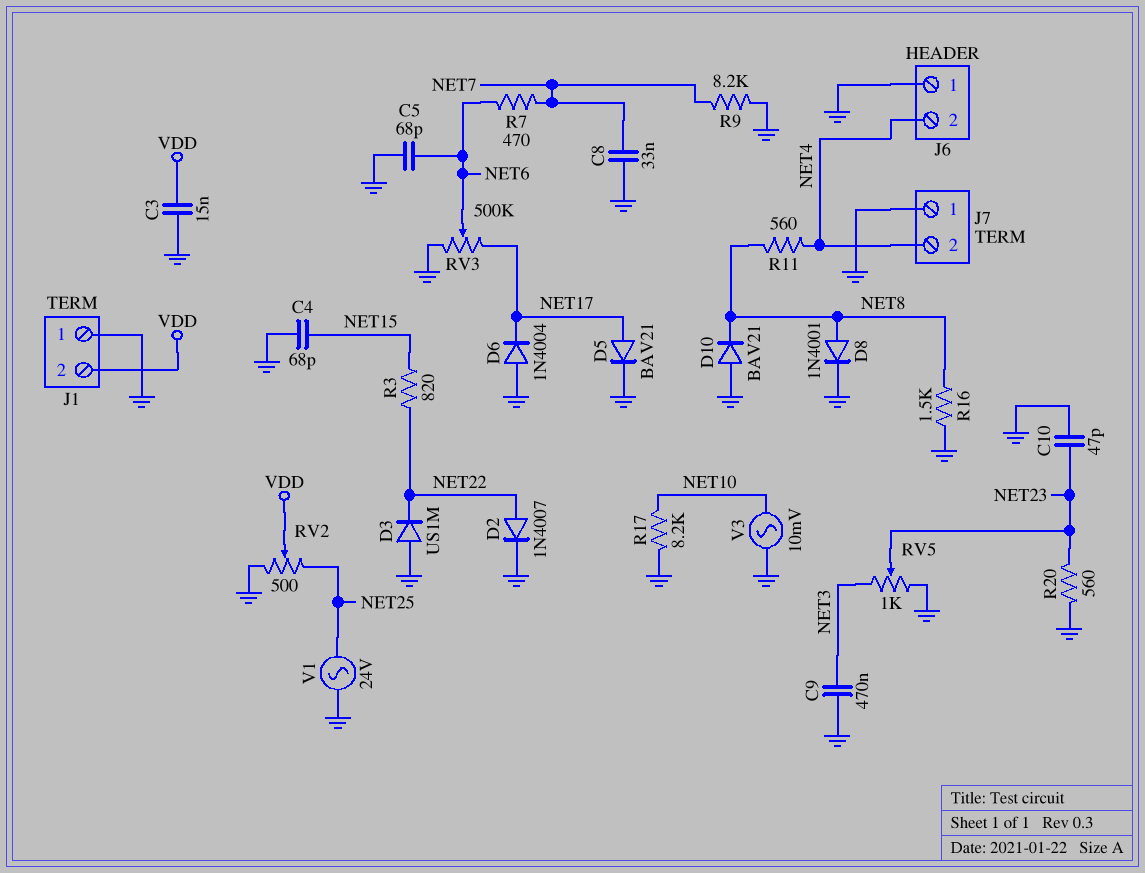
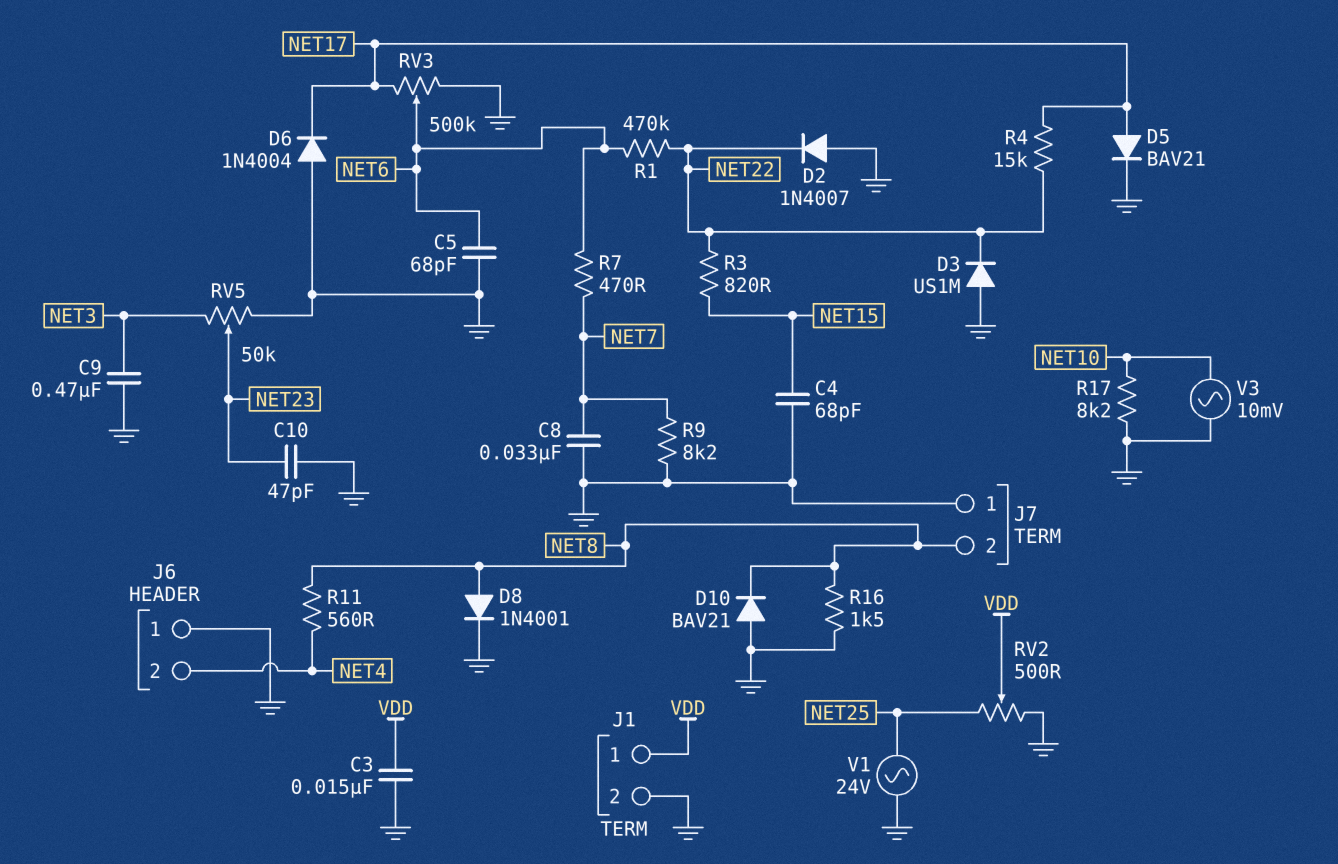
D2: diode 1N4007 (A NET22, K GND) -> diode 1N4007 (A GND, K NET22)
J1 pin 1: GND -> VDD
J1 pin 2: VDD -> GND
J7 pin 2: NET4 -> NET8
R1: none -> 470k (NET6, NET22)
R4: none -> 15k (NET17, NET22)
R20: 560 (GND, NET23) -> none
RV5: 1k (GND, NET3, wiper NET23) -> 50k (GND, NET3, wiper NET23)

